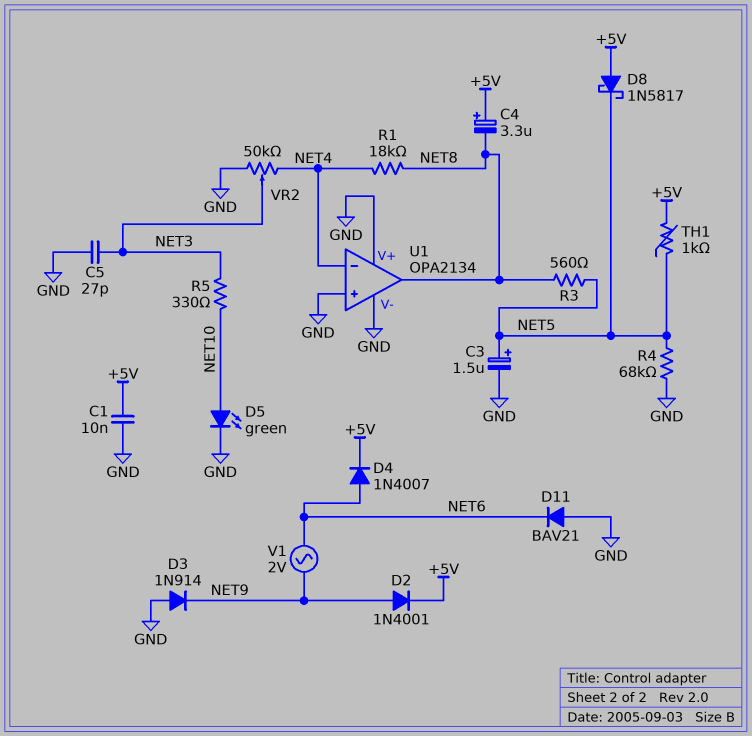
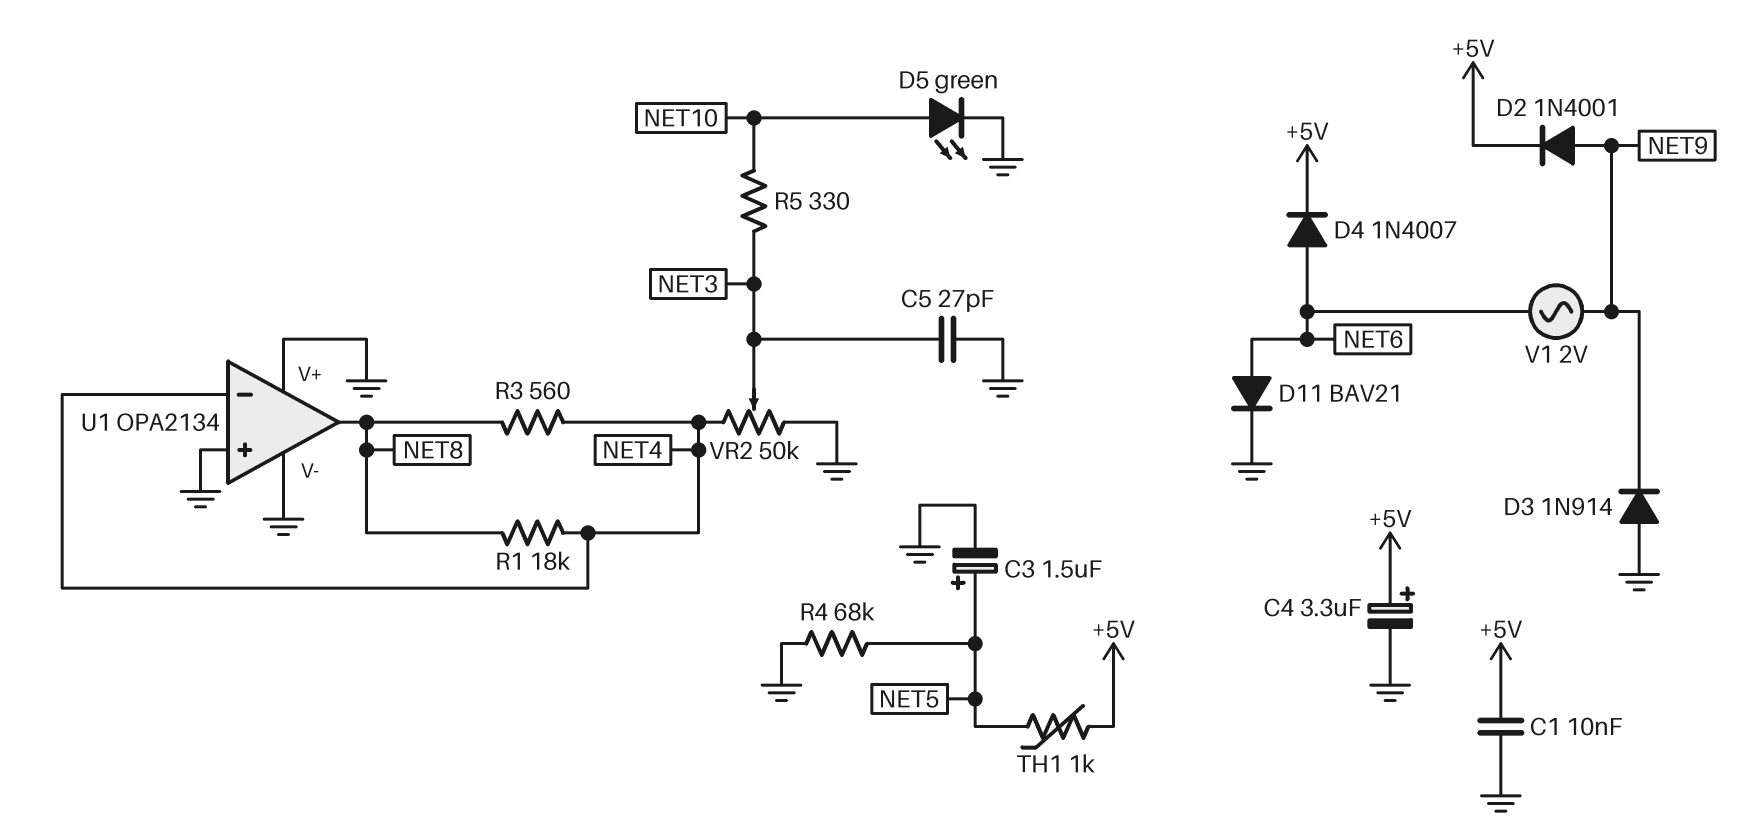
C4: 3.3uF (plus +5V, minus NET8) -> 3.3uF (plus +5V, minus GND)
D8: schottky 1N5817 (A +5V, K NET5) -> none
D11: diode BAV21 (A GND, K NET6) -> diode BAV21 (A NET6, K GND)
R3: 560 (NET5, NET8) -> 560 (NET4, NET8)

